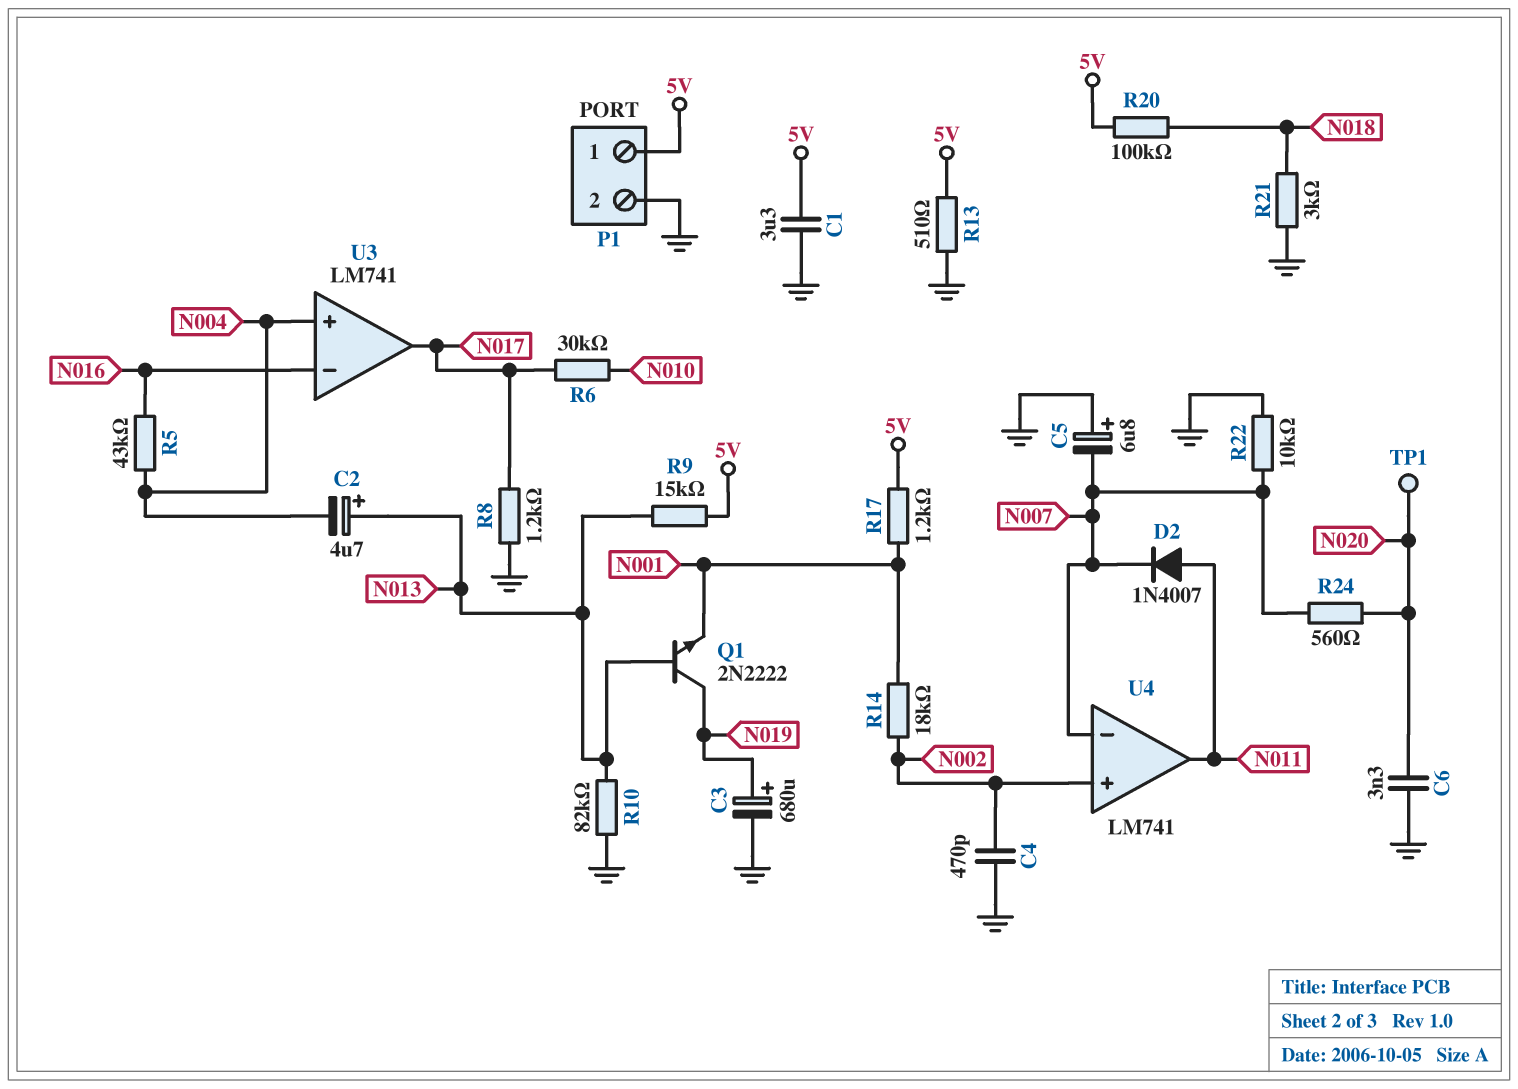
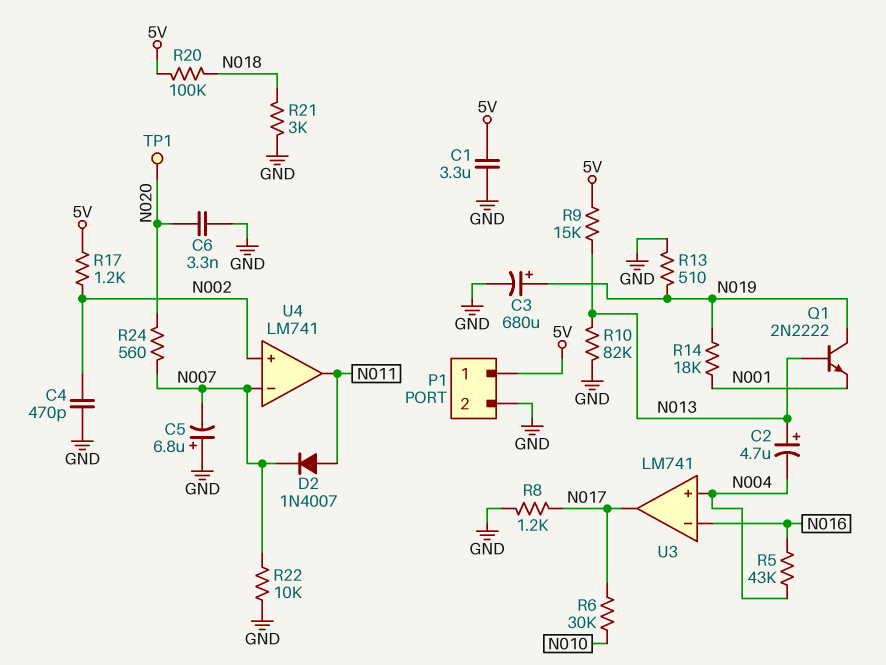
R13: 510 (5V, GND) -> 510 (GND, N019)
R14: 18k (N001, N002) -> 18k (N001, N019)
R17: 1.2k (5V, N001) -> 1.2k (5V, N002)

